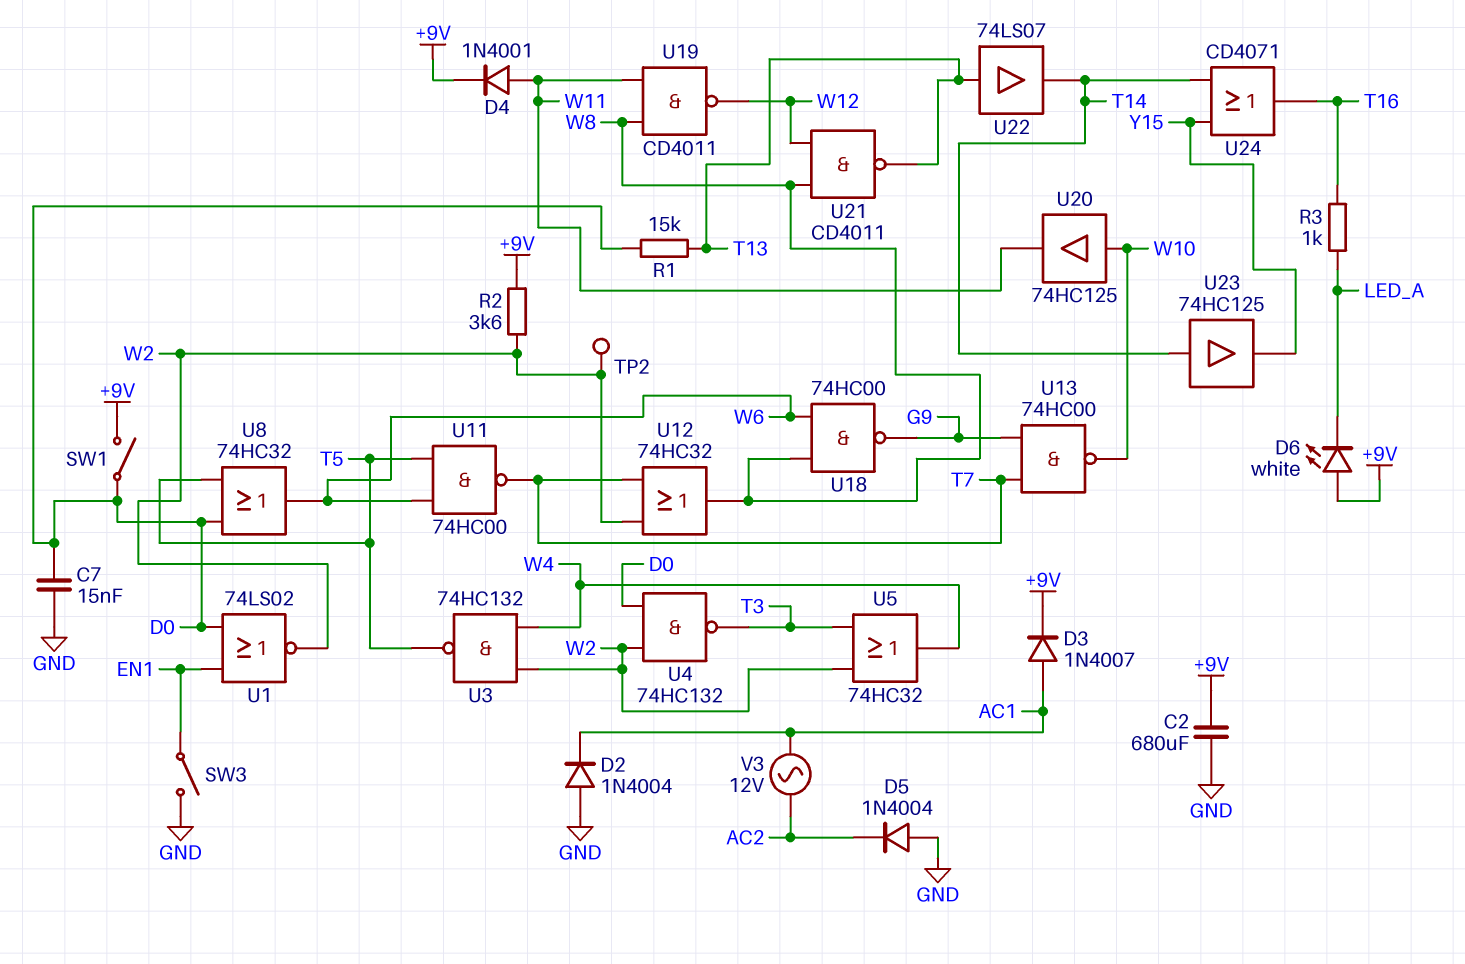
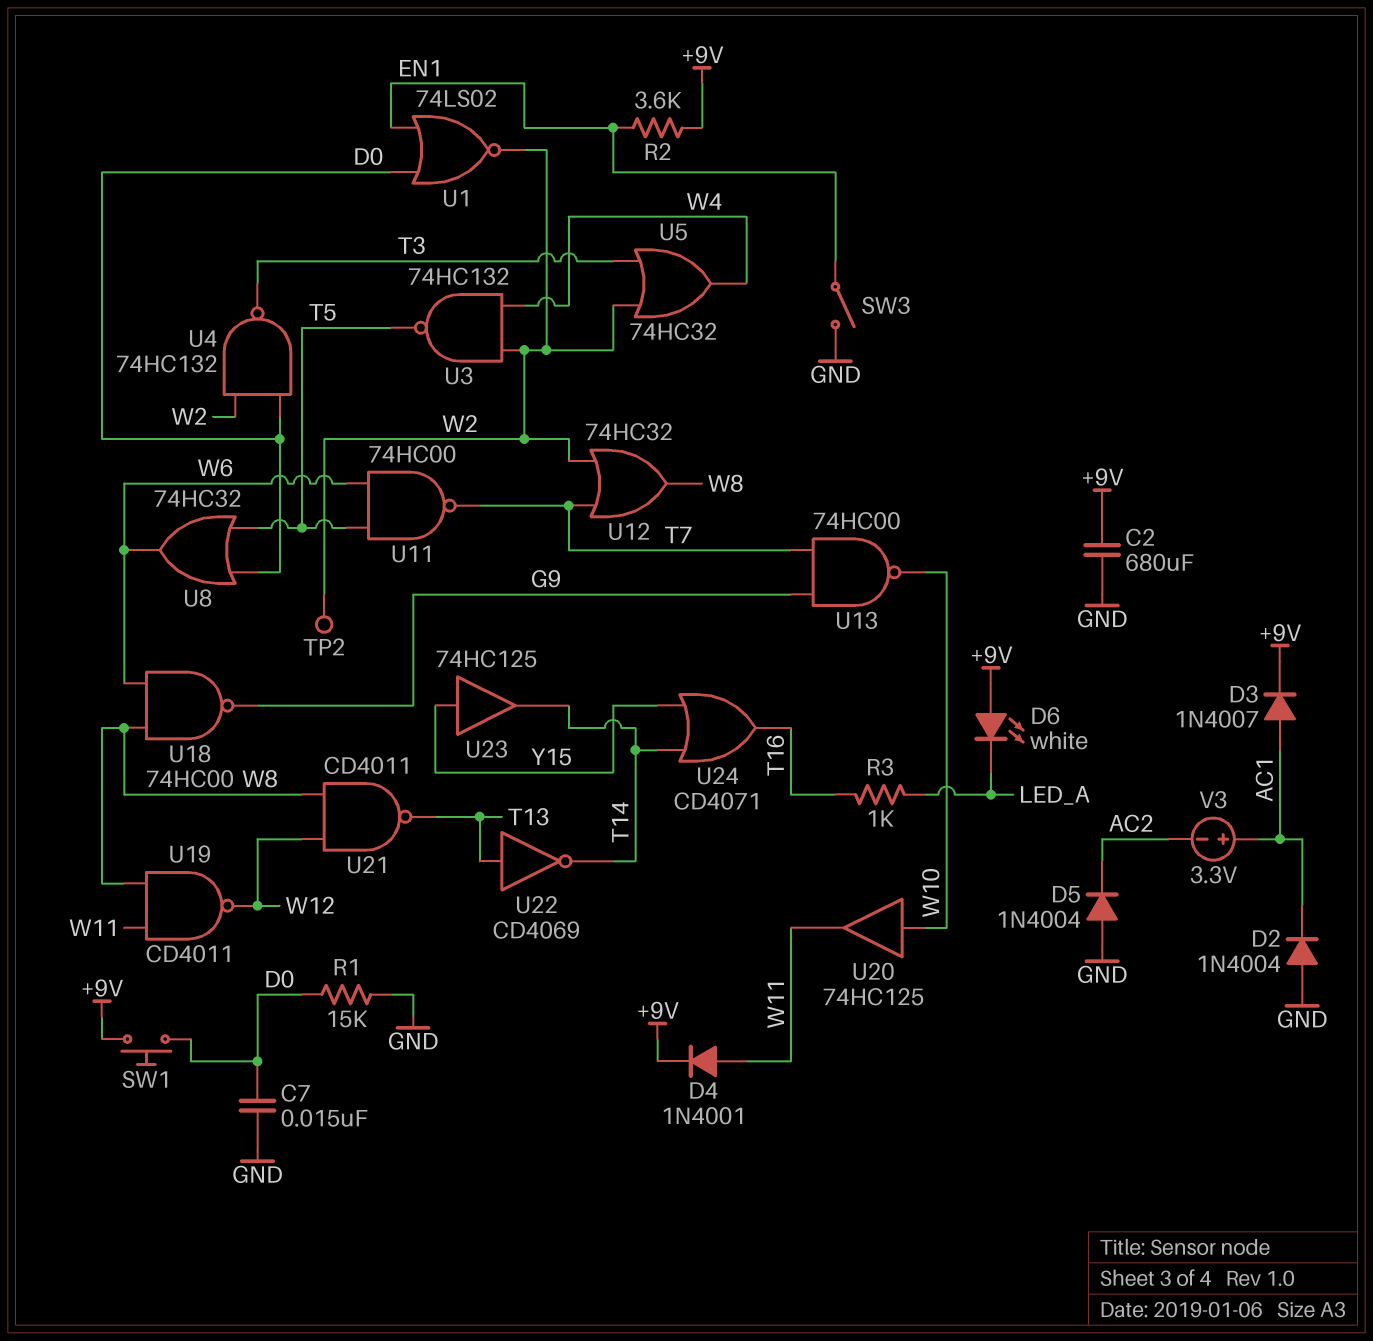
R1: 15k (D0, T13) -> 15k (D0, GND)
R2: 3.6k (+9V, W2) -> 3.6k (+9V, EN1)
SW1: switch (+9V, D0) -> button (+9V, D0)
U22: buffer 74LS07 (in T13, out T14) -> NOT CD4069 (in T13, out T14)
U23: buffer 74HC125 (in T14, out Y15) -> buffer 74HC125 (in Y15, out T14)
V3: AC 12V (AC1, AC2) -> 3.3V (plus AC1, minus AC2)

